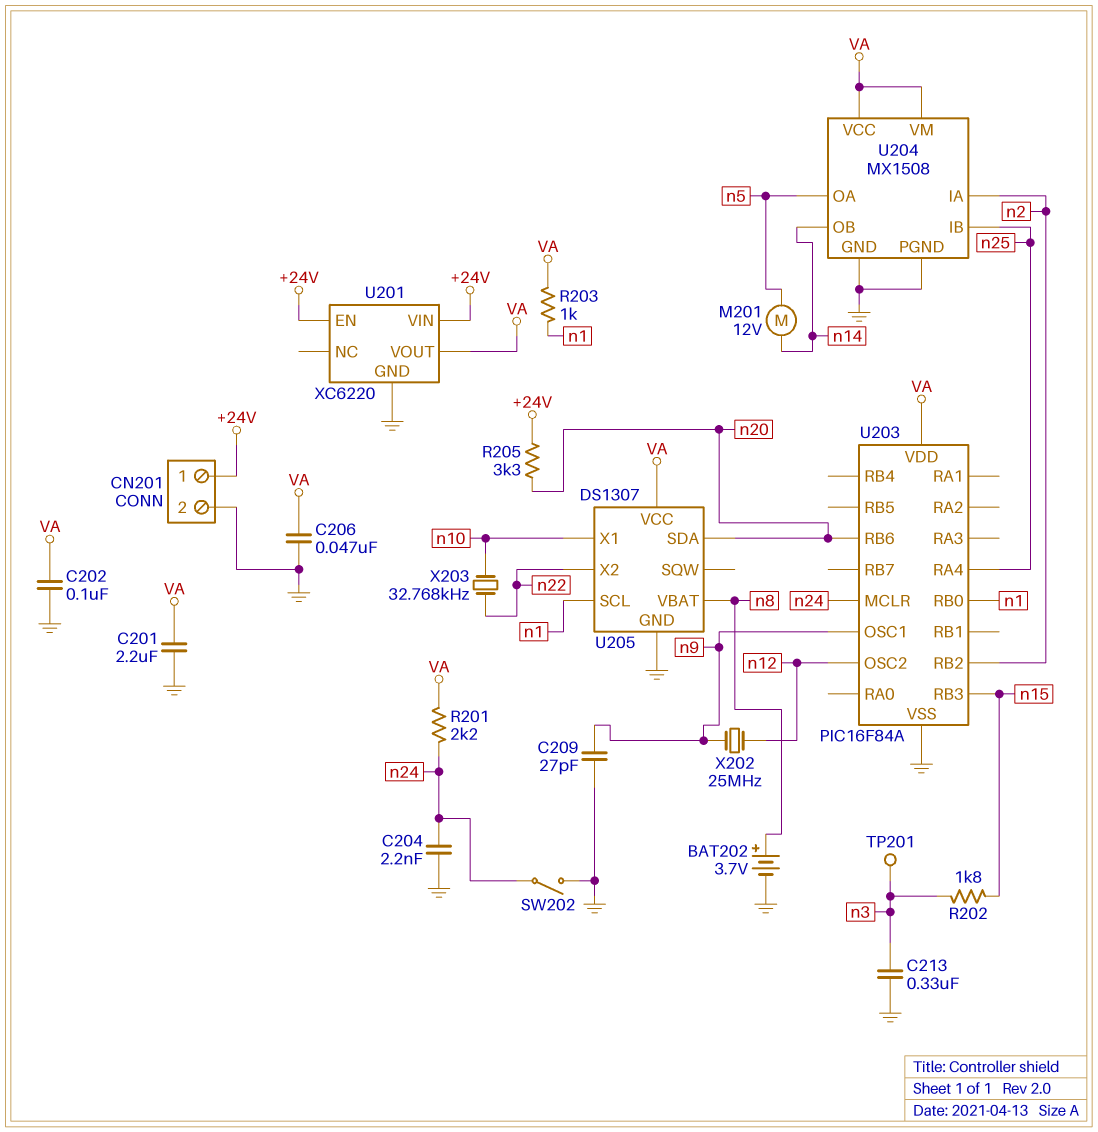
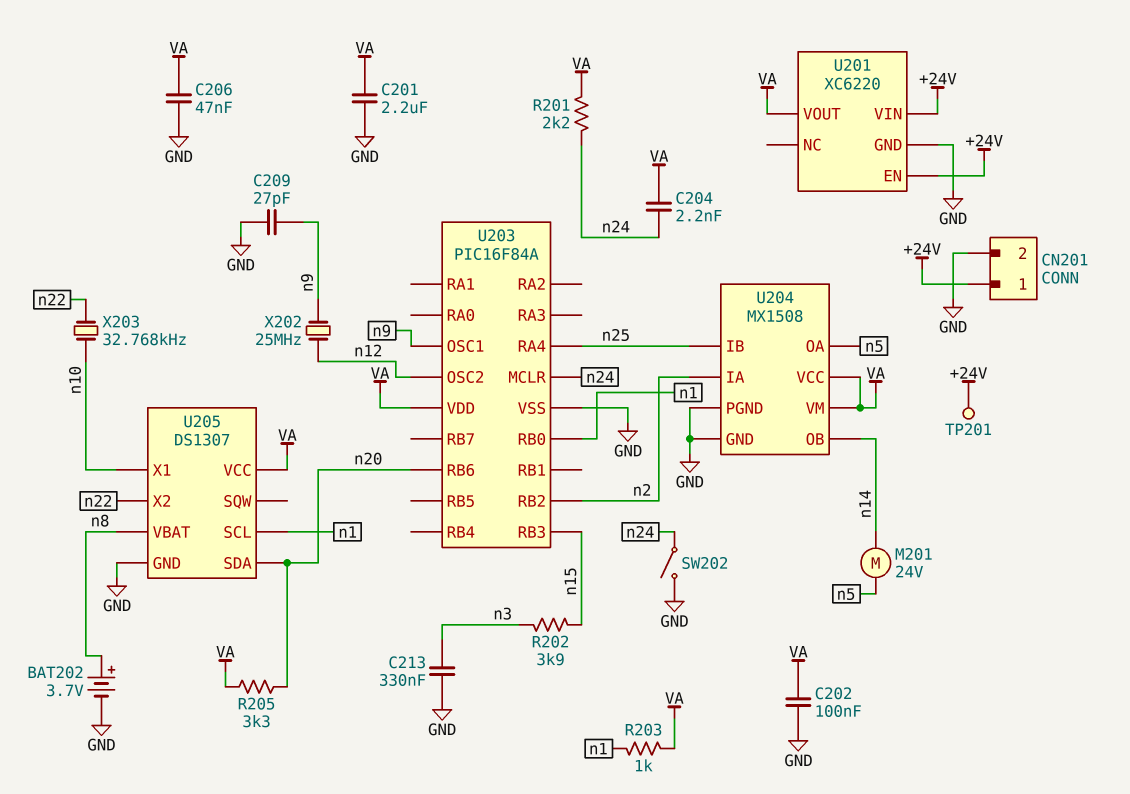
C204: 2.2nF (GND, n24) -> 2.2nF (VA, n24)
M201: motor 12V (n5, n14) -> motor 24V (n5, n14)
R202: 1.8k (n3, n15) -> 3.9k (n3, n15)
R205: 3.3k (+24V, n20) -> 3.3k (VA, n20)
TP201: test point (n3) -> test point (+24V)

